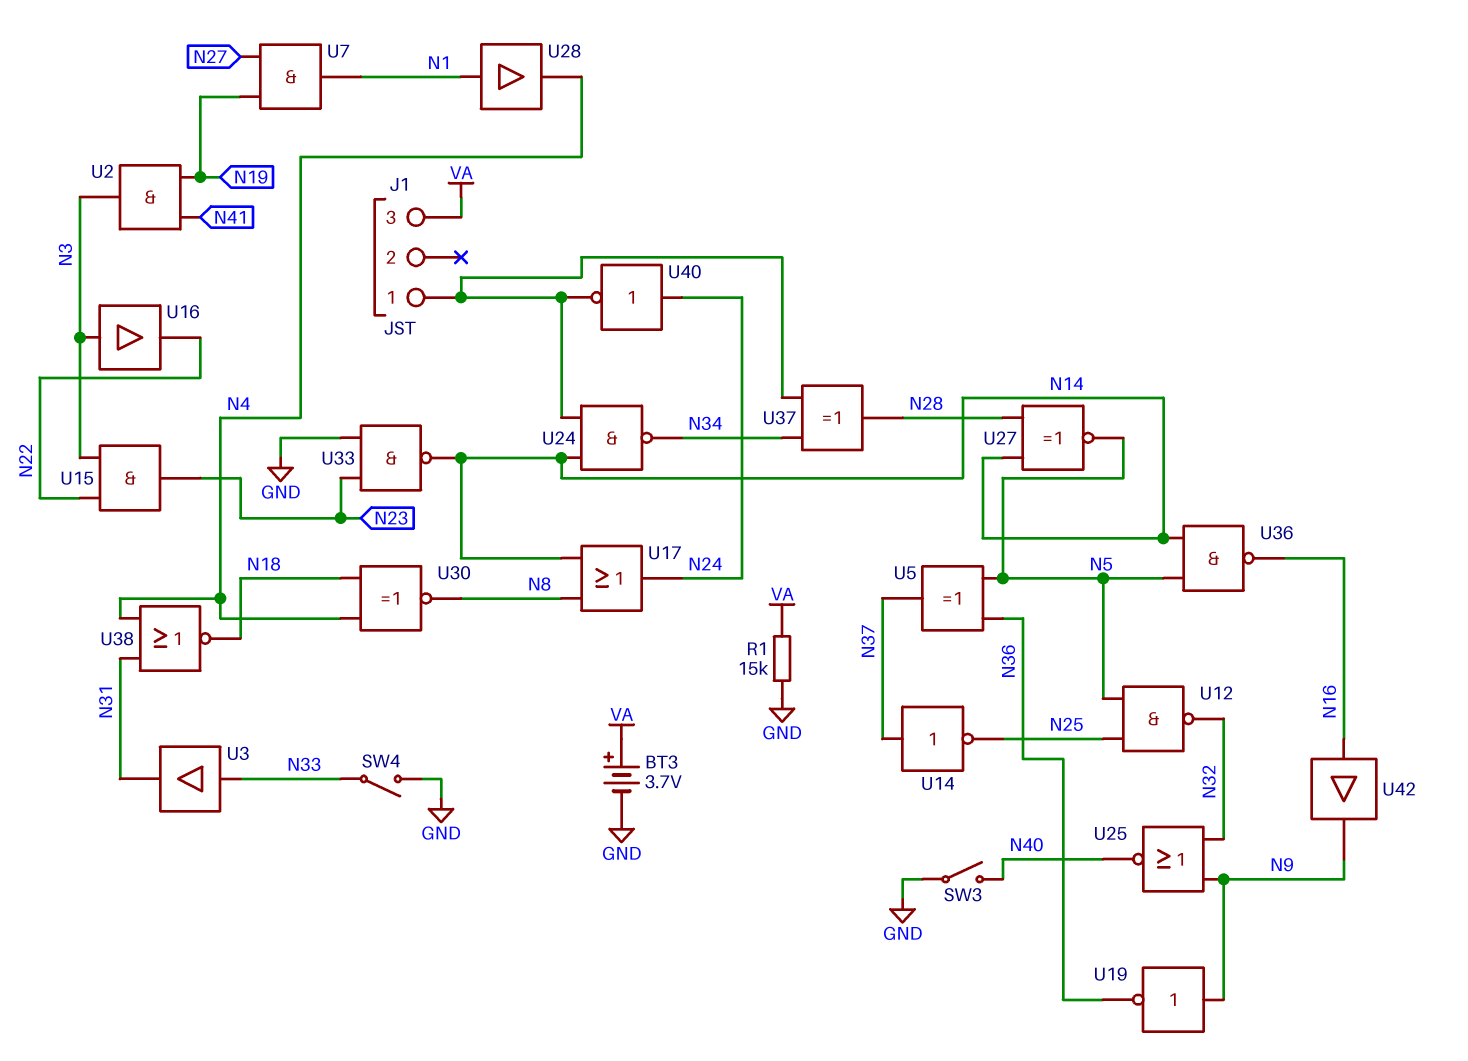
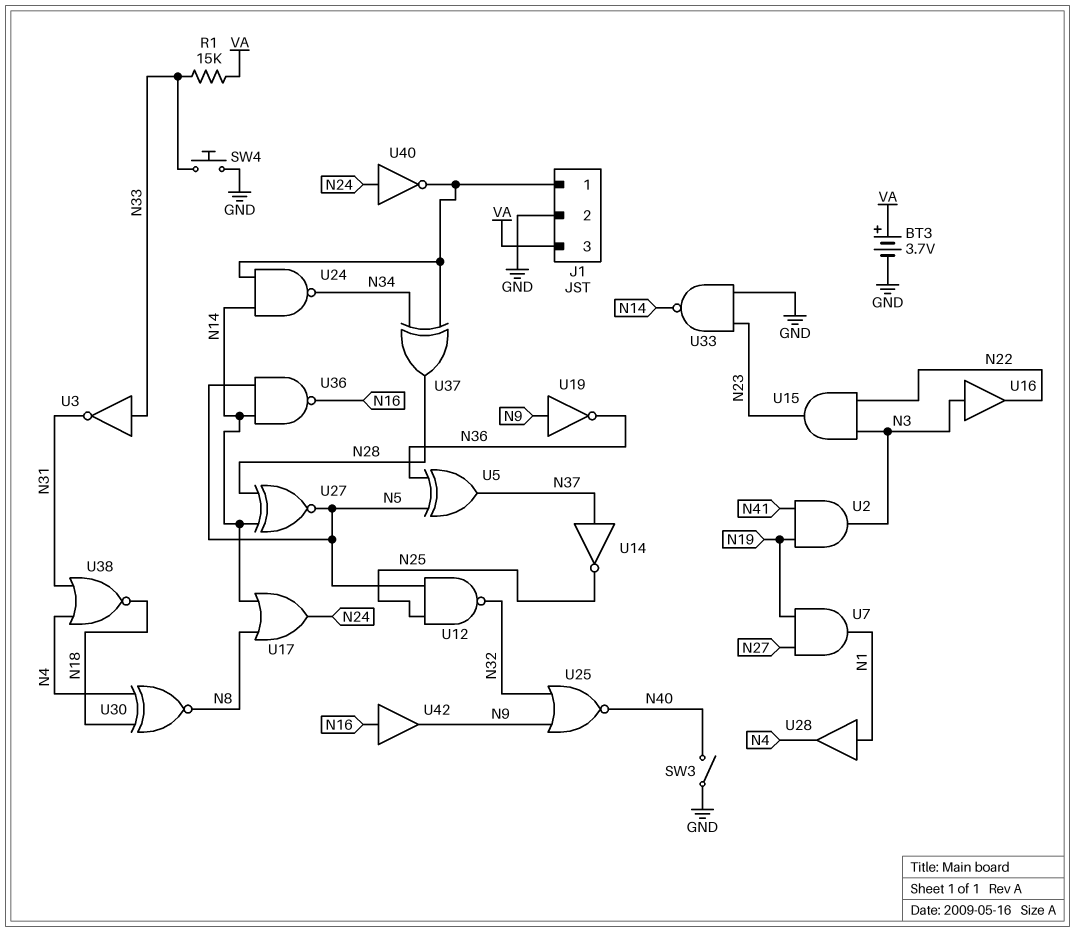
J1 pin 2: none -> GND
R1: 15k (GND, VA) -> 15k (N33, VA)
SW4: switch (GND, N33) -> button (GND, N33)
U3: buffer (in N33, out N31) -> NOT (in N33, out N31)

